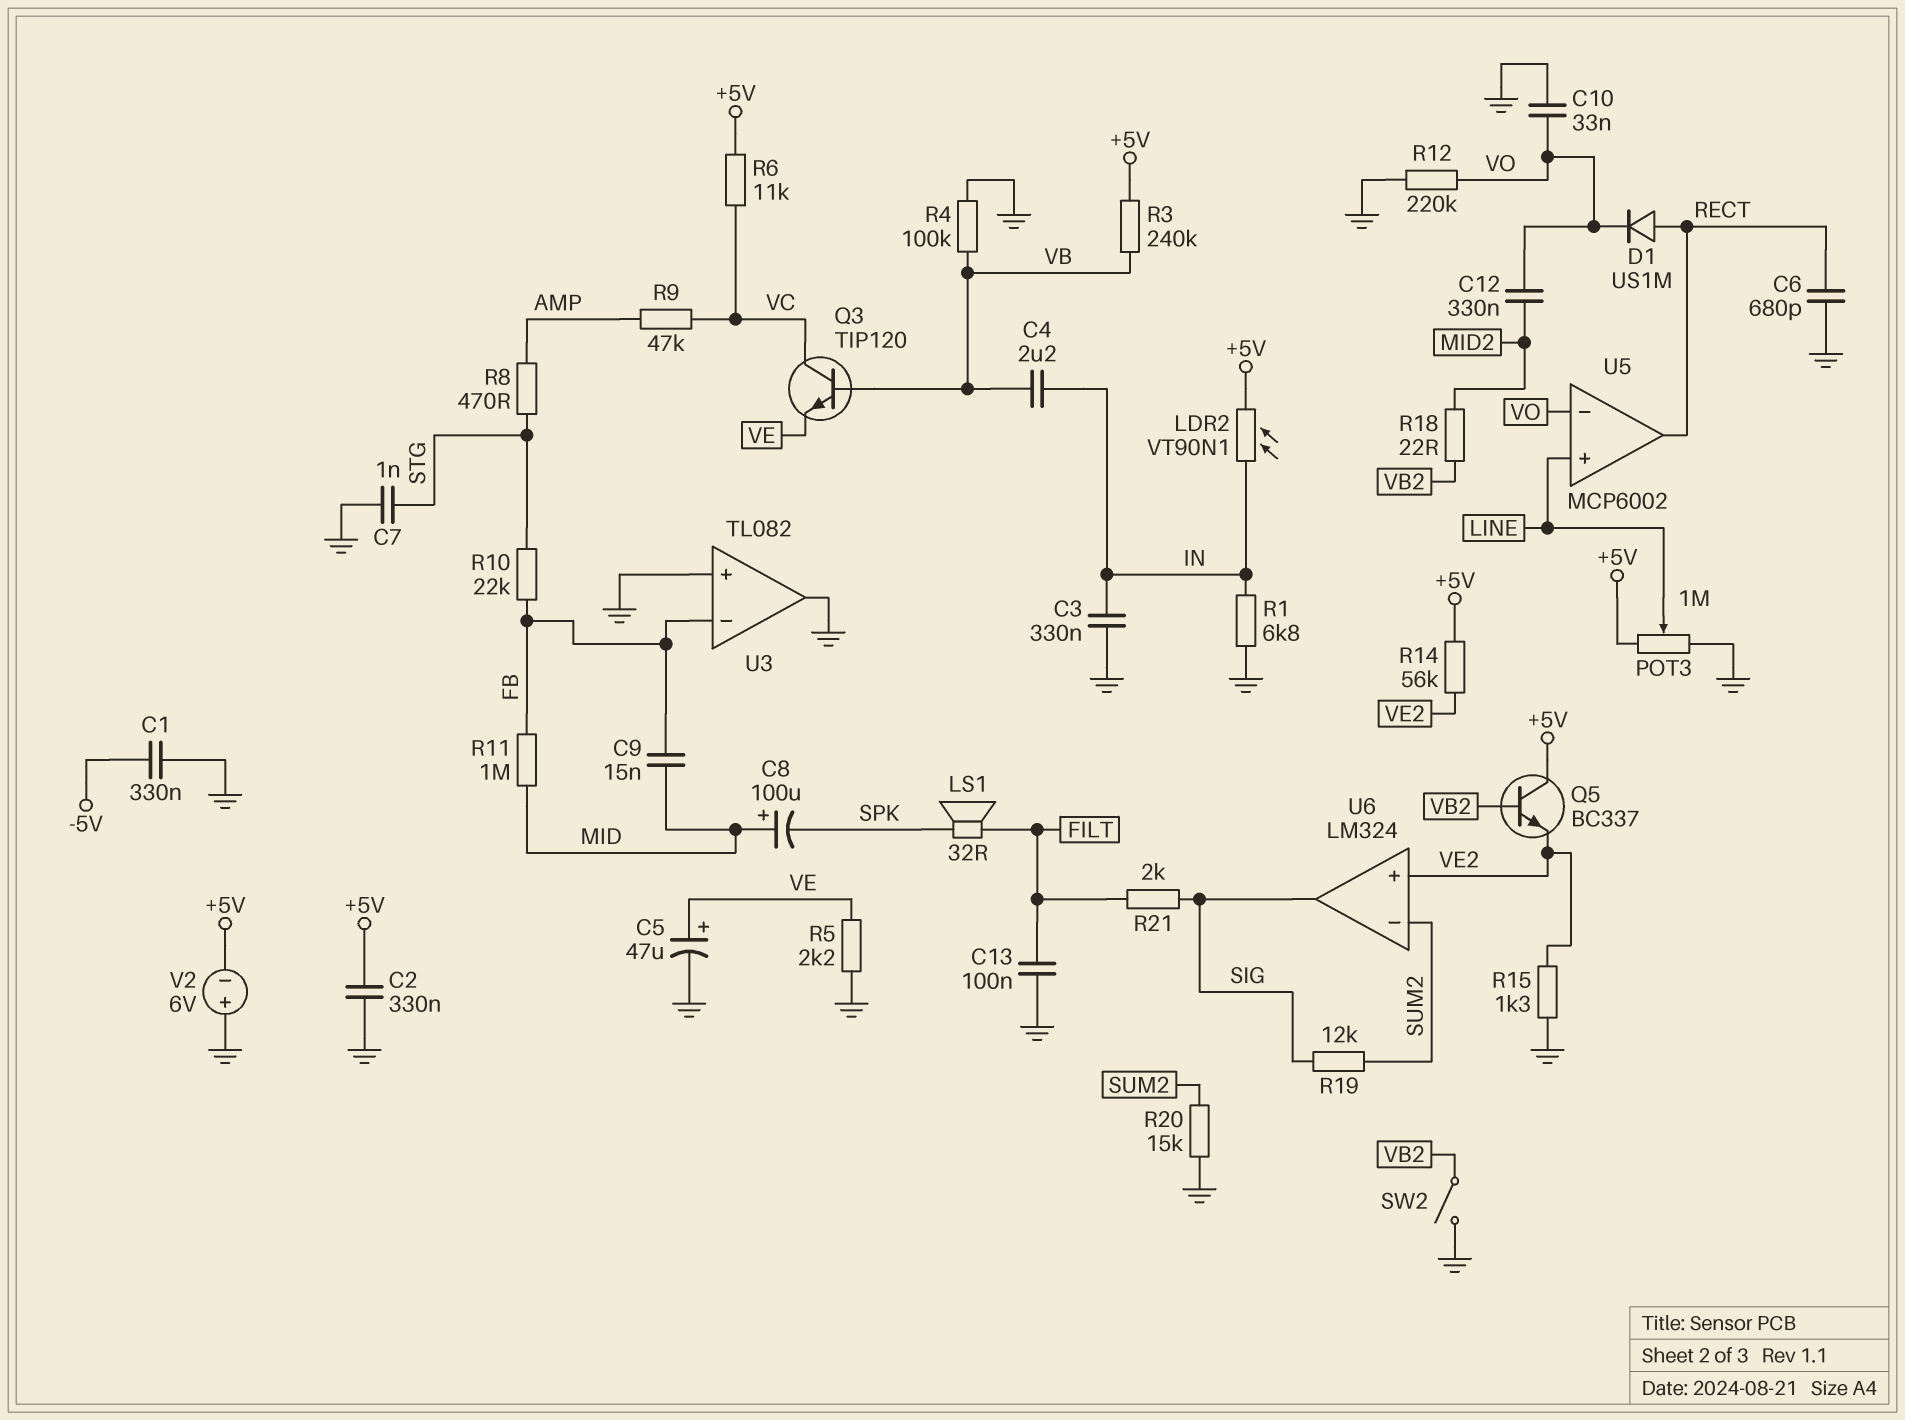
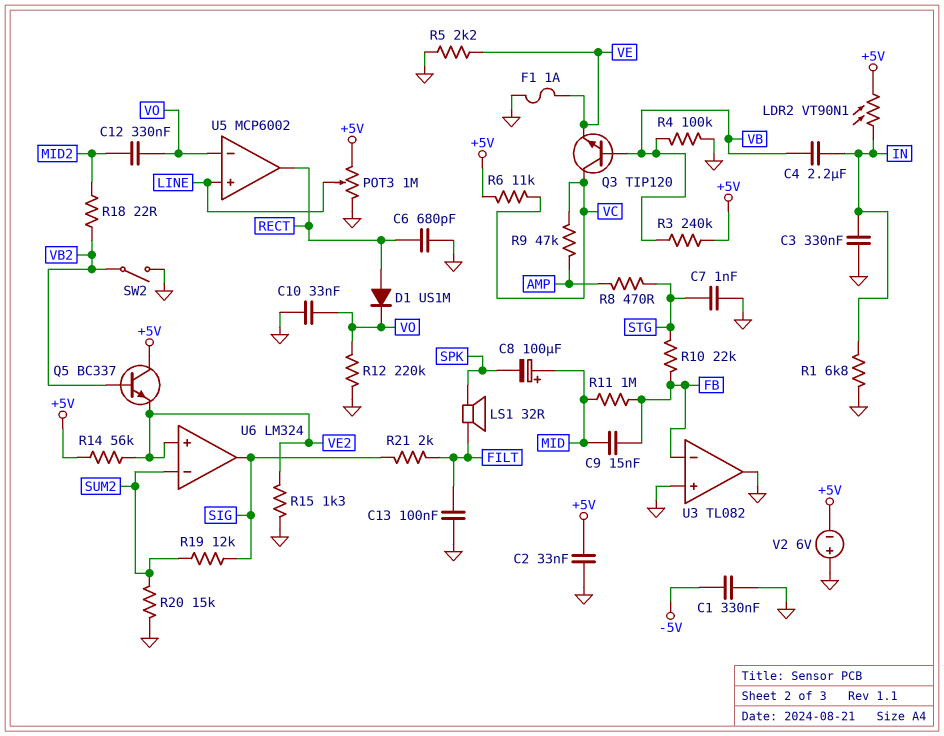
C2: 330nF (+5V, GND) -> 33nF (+5V, GND)
C5: 47uF (plus VE, minus GND) -> none
F1: none -> 1A (GND, VE)

